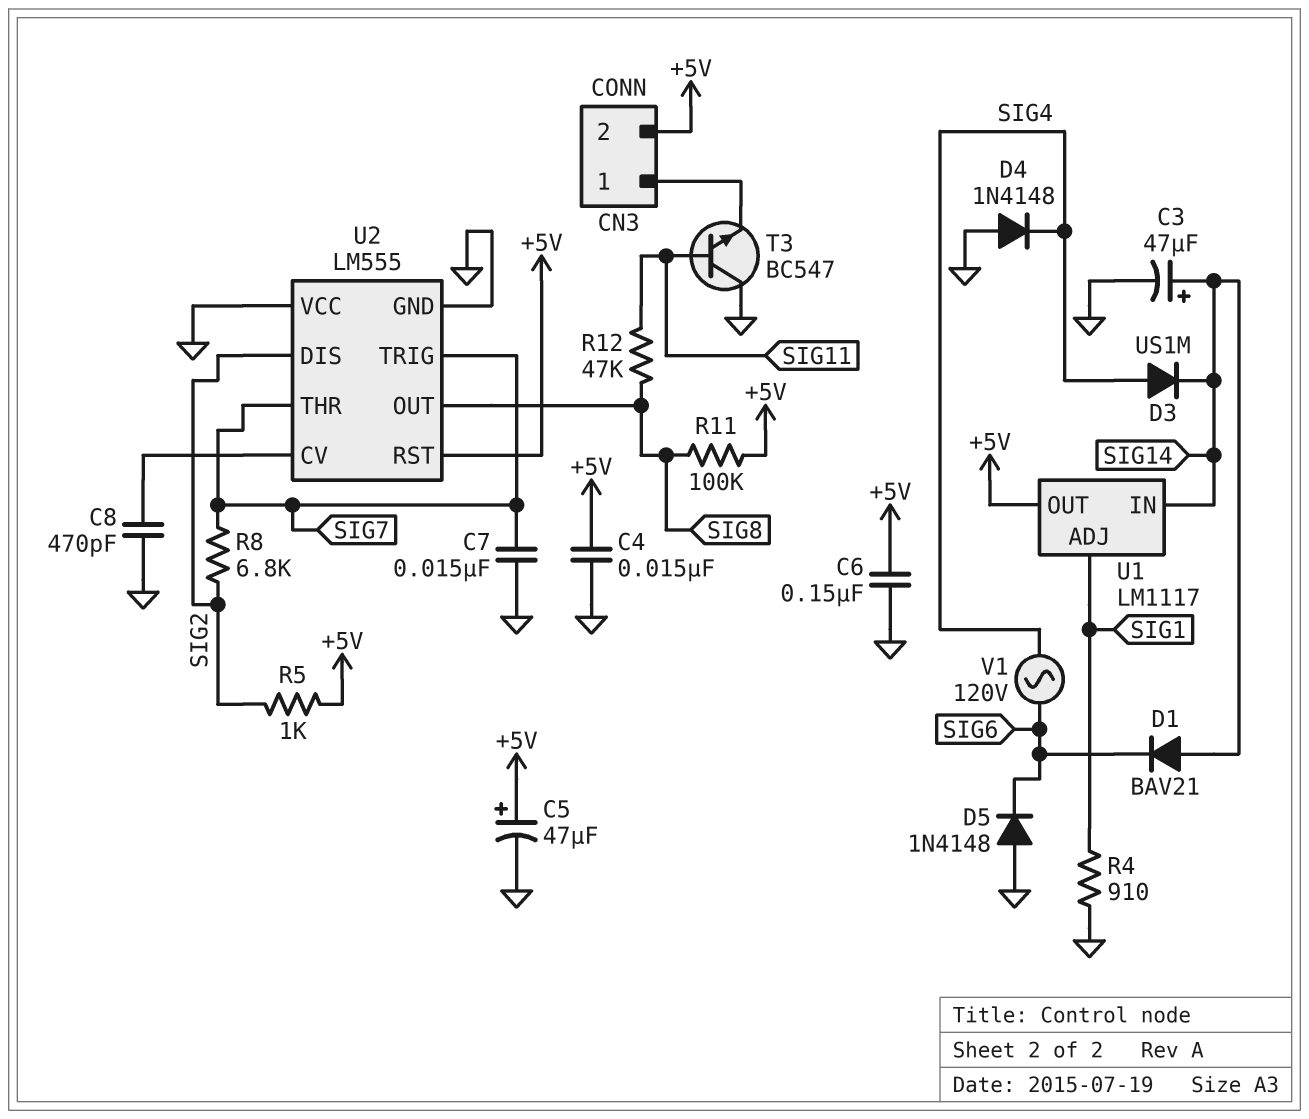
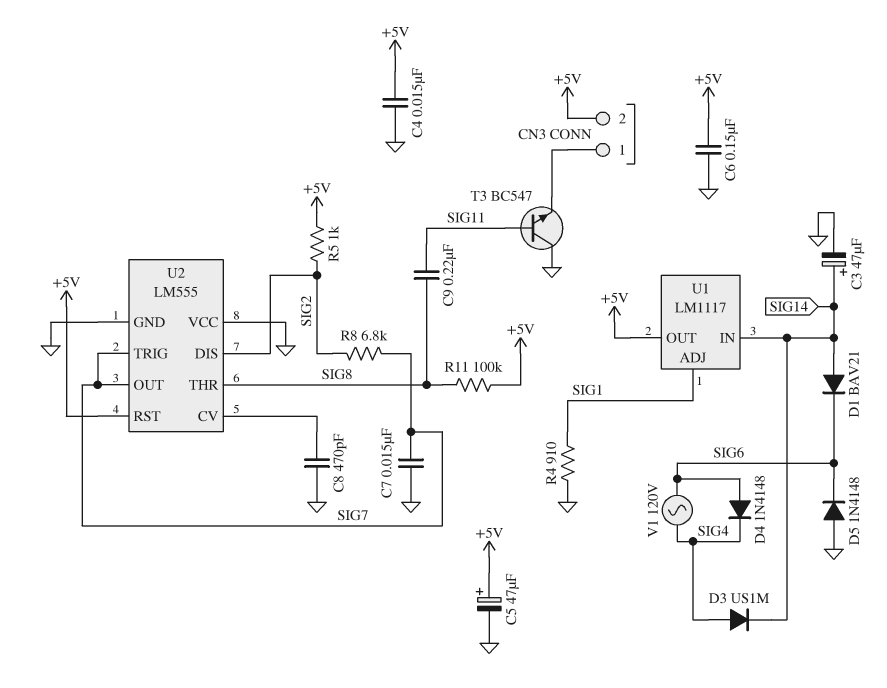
C9: none -> 220nF (SIG8, SIG11)
D4: diode 1N4148 (A GND, K SIG4) -> diode 1N4148 (A SIG6, K SIG4)
R12: 47k (SIG8, SIG11) -> none
U2 pin OUT: SIG8 -> SIG7
U2 pin THR: SIG7 -> SIG8

